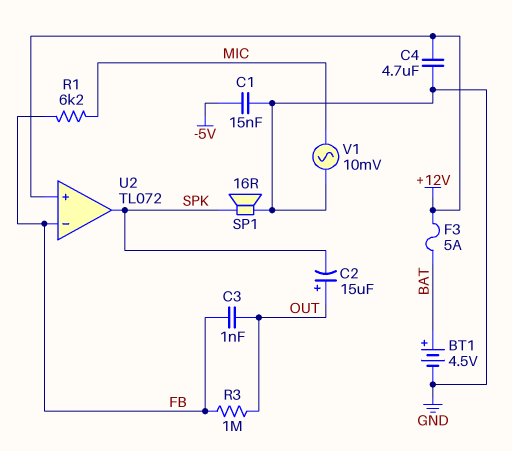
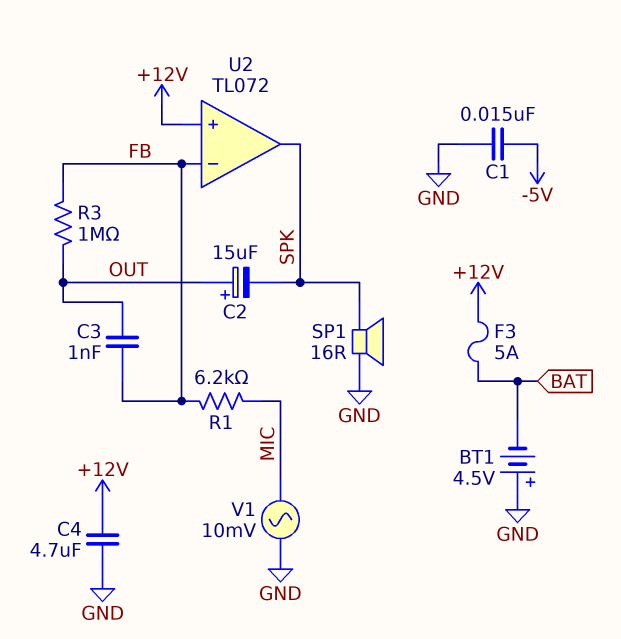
BT1: 4.5V (plus BAT, minus GND) -> 4.5V (plus GND, minus BAT)

